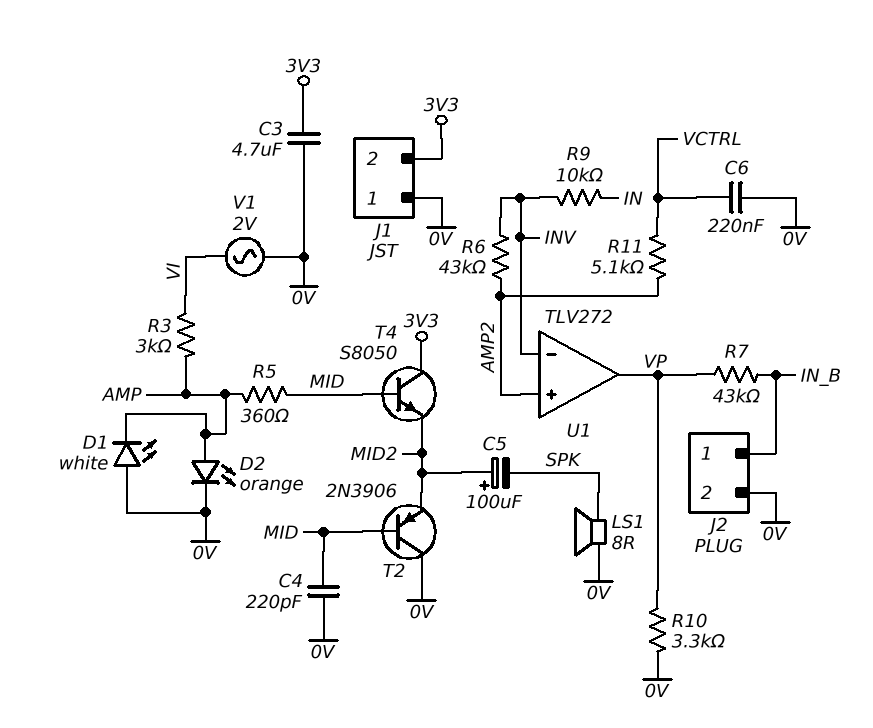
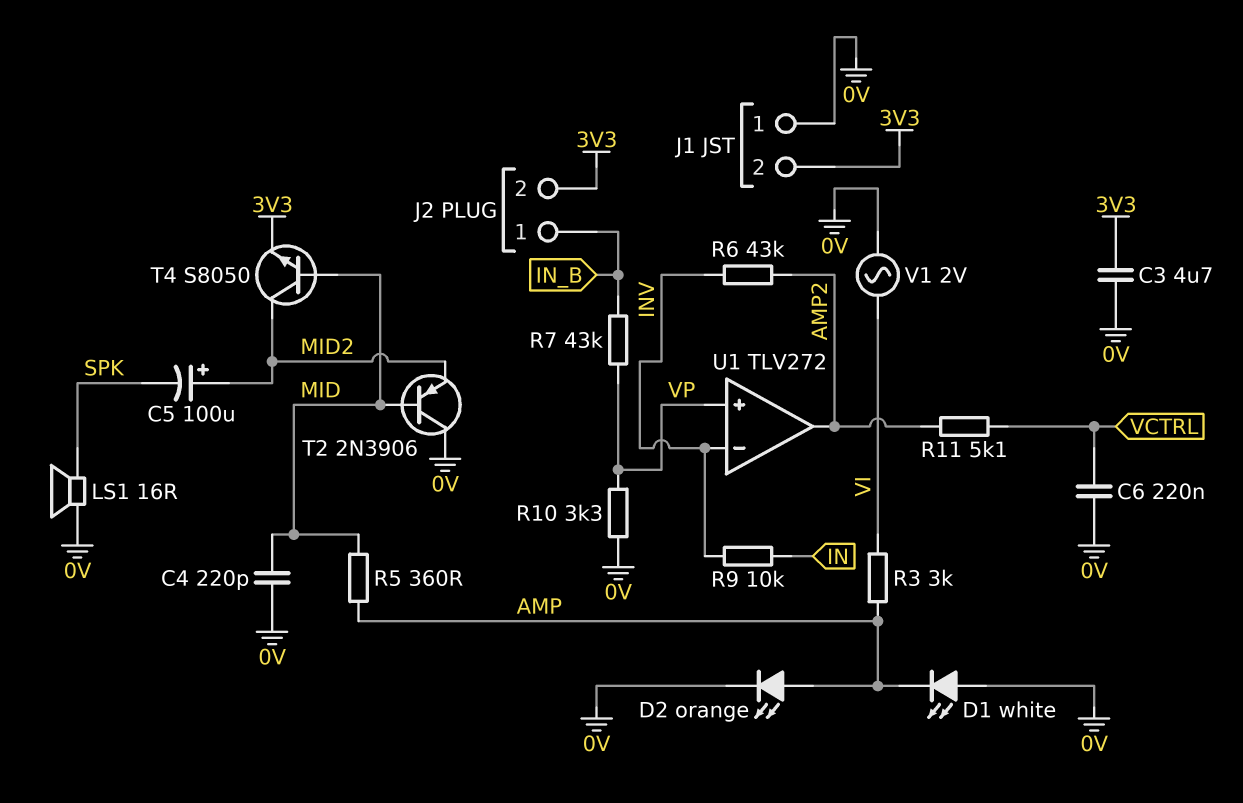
J2 pin 2: 0V -> 3V3
LS1: speaker 8R (0V, SPK) -> speaker 16R (0V, SPK)
T4: NPN S8050 (B MID, C 3V3, E MID2) -> NPN S8050 (B MID, C MID2, E 3V3)
U1 pin in+: AMP2 -> VP
U1 pin out: VP -> AMP2

